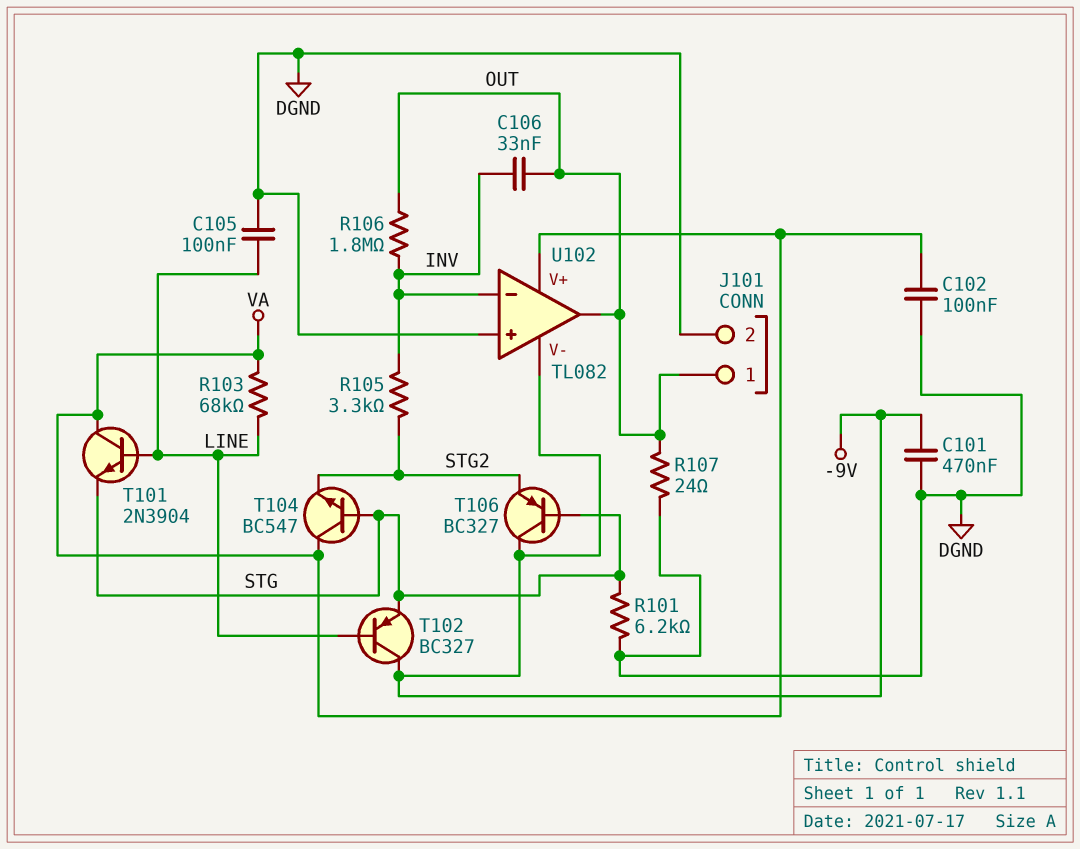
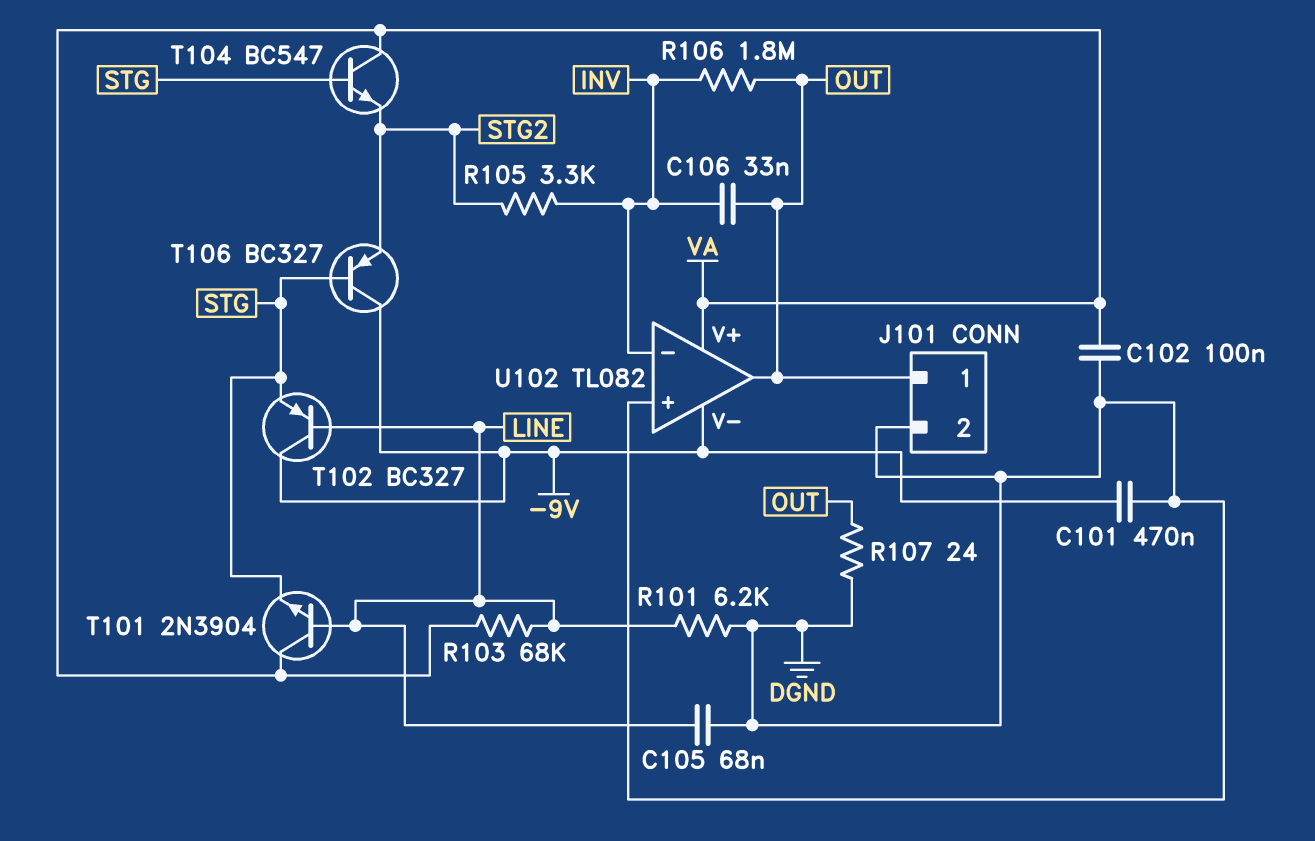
C105: 100nF (DGND, LINE) -> 68nF (DGND, LINE)
R101: 6.2k (DGND, STG) -> 6.2k (DGND, LINE)

